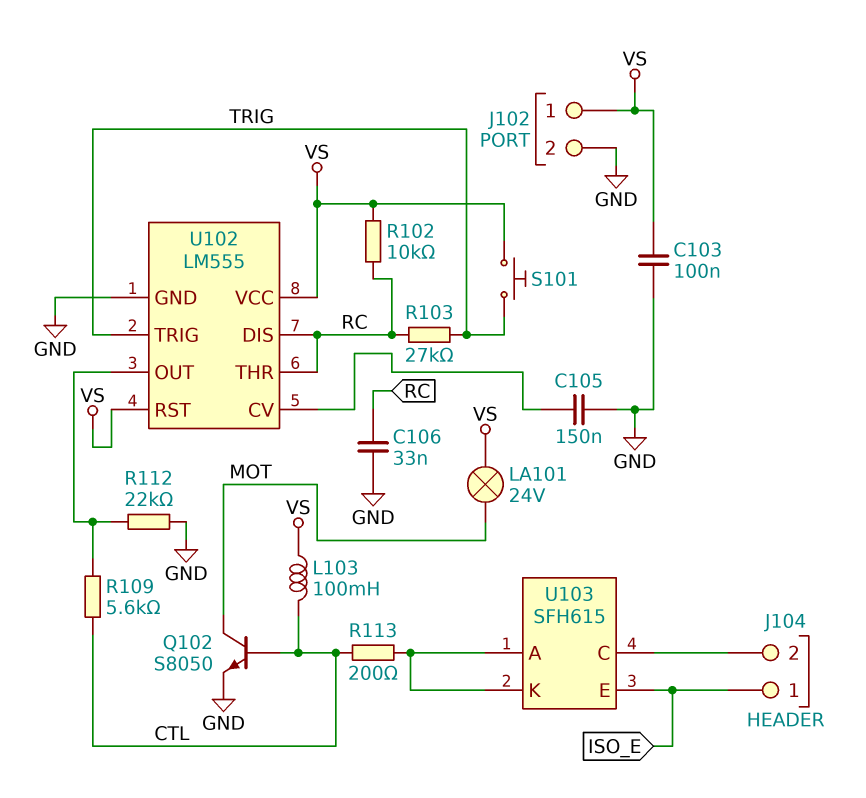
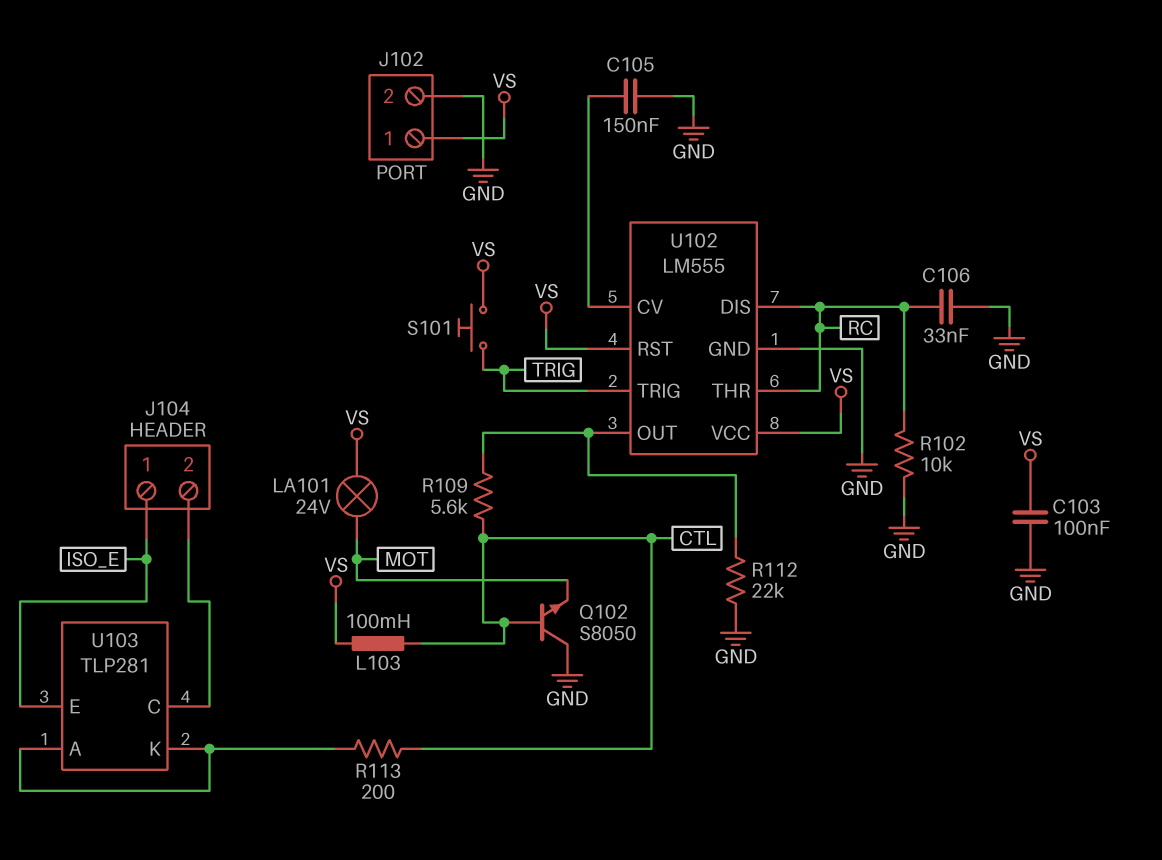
Q102: NPN S8050 (B CTL, C MOT, E GND) -> NPN S8050 (B CTL, C GND, E MOT)
R102: 10k (RC, VS) -> 10k (GND, RC)
R103: 27k (RC, TRIG) -> none
U103: SFH615 -> TLP281

